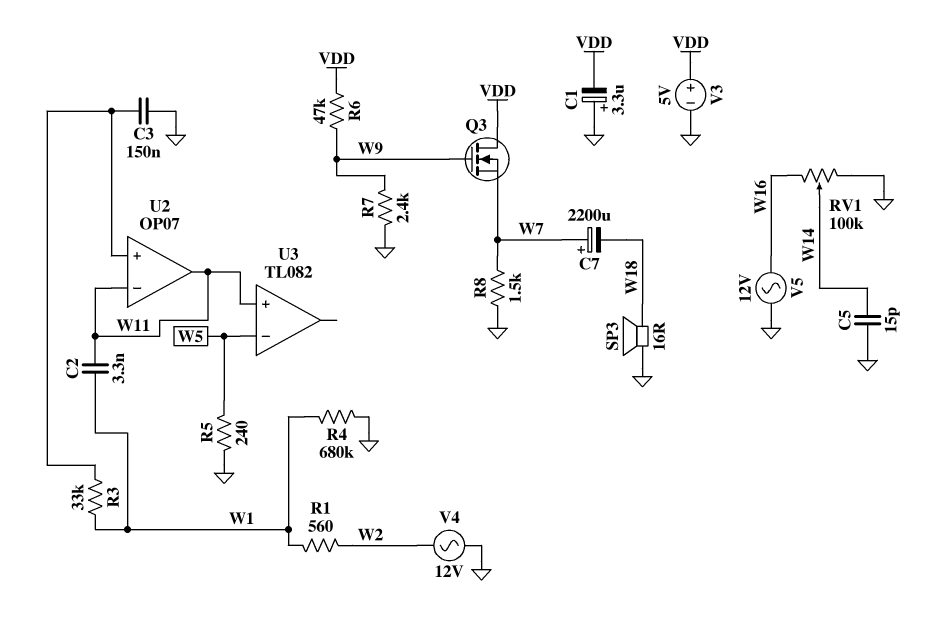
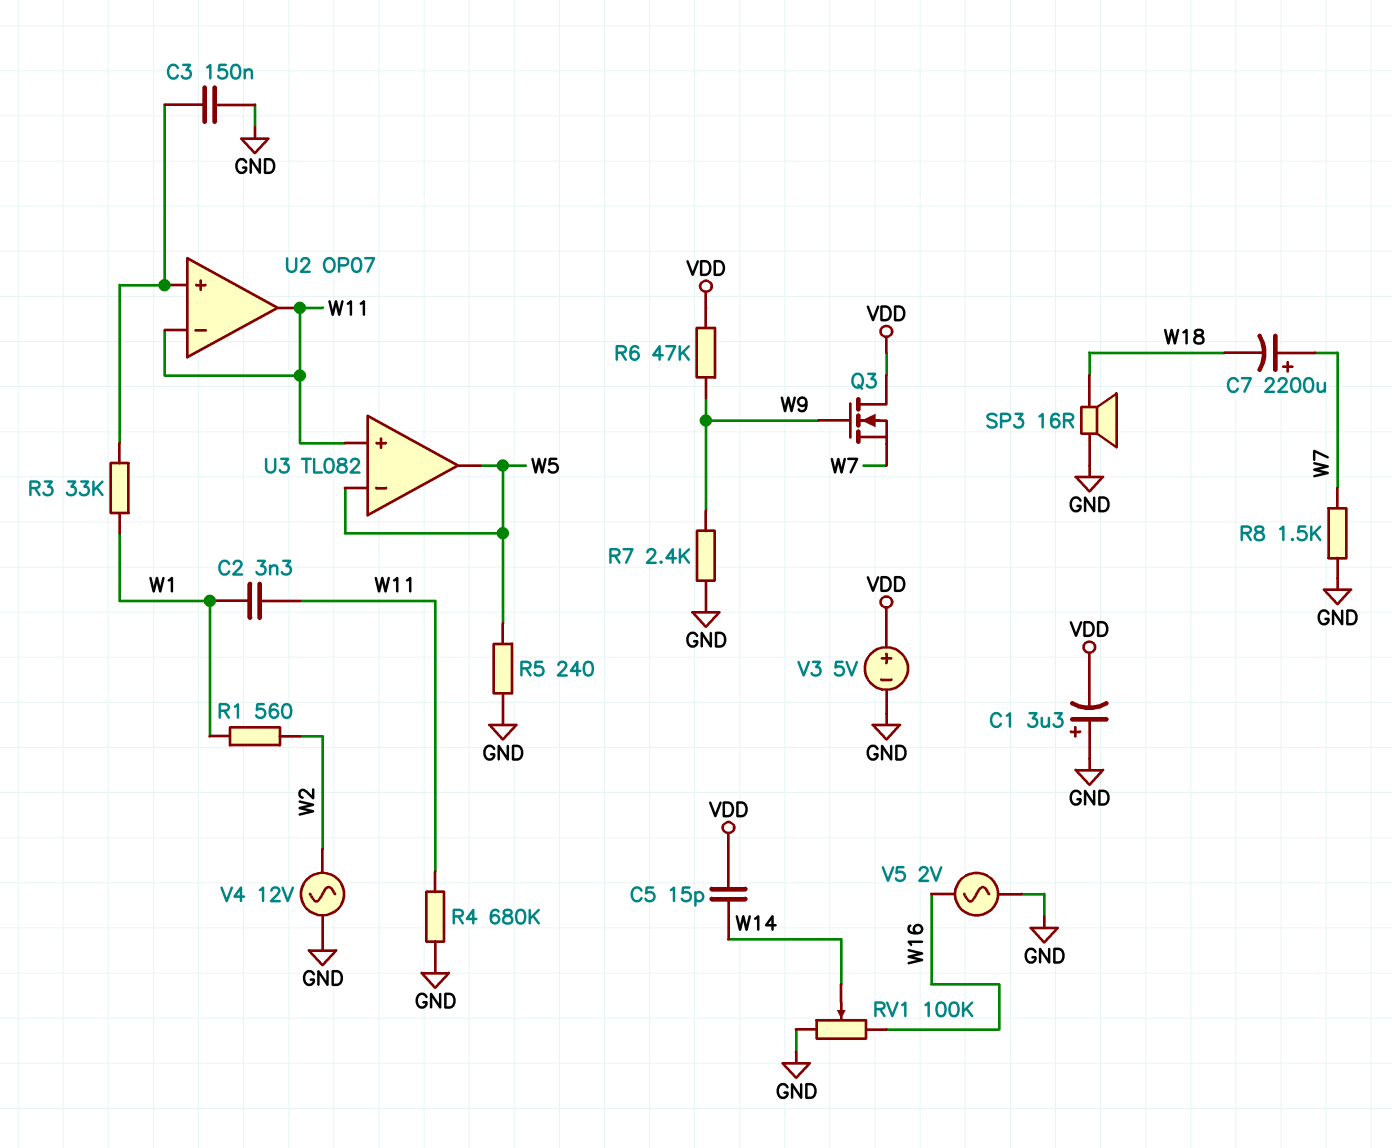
C5: 15pF (GND, W14) -> 15pF (VDD, W14)
R4: 680k (GND, W1) -> 680k (GND, W11)
U3 pin out: none -> W5
V5: AC 12V (GND, W16) -> AC 2V (GND, W16)

